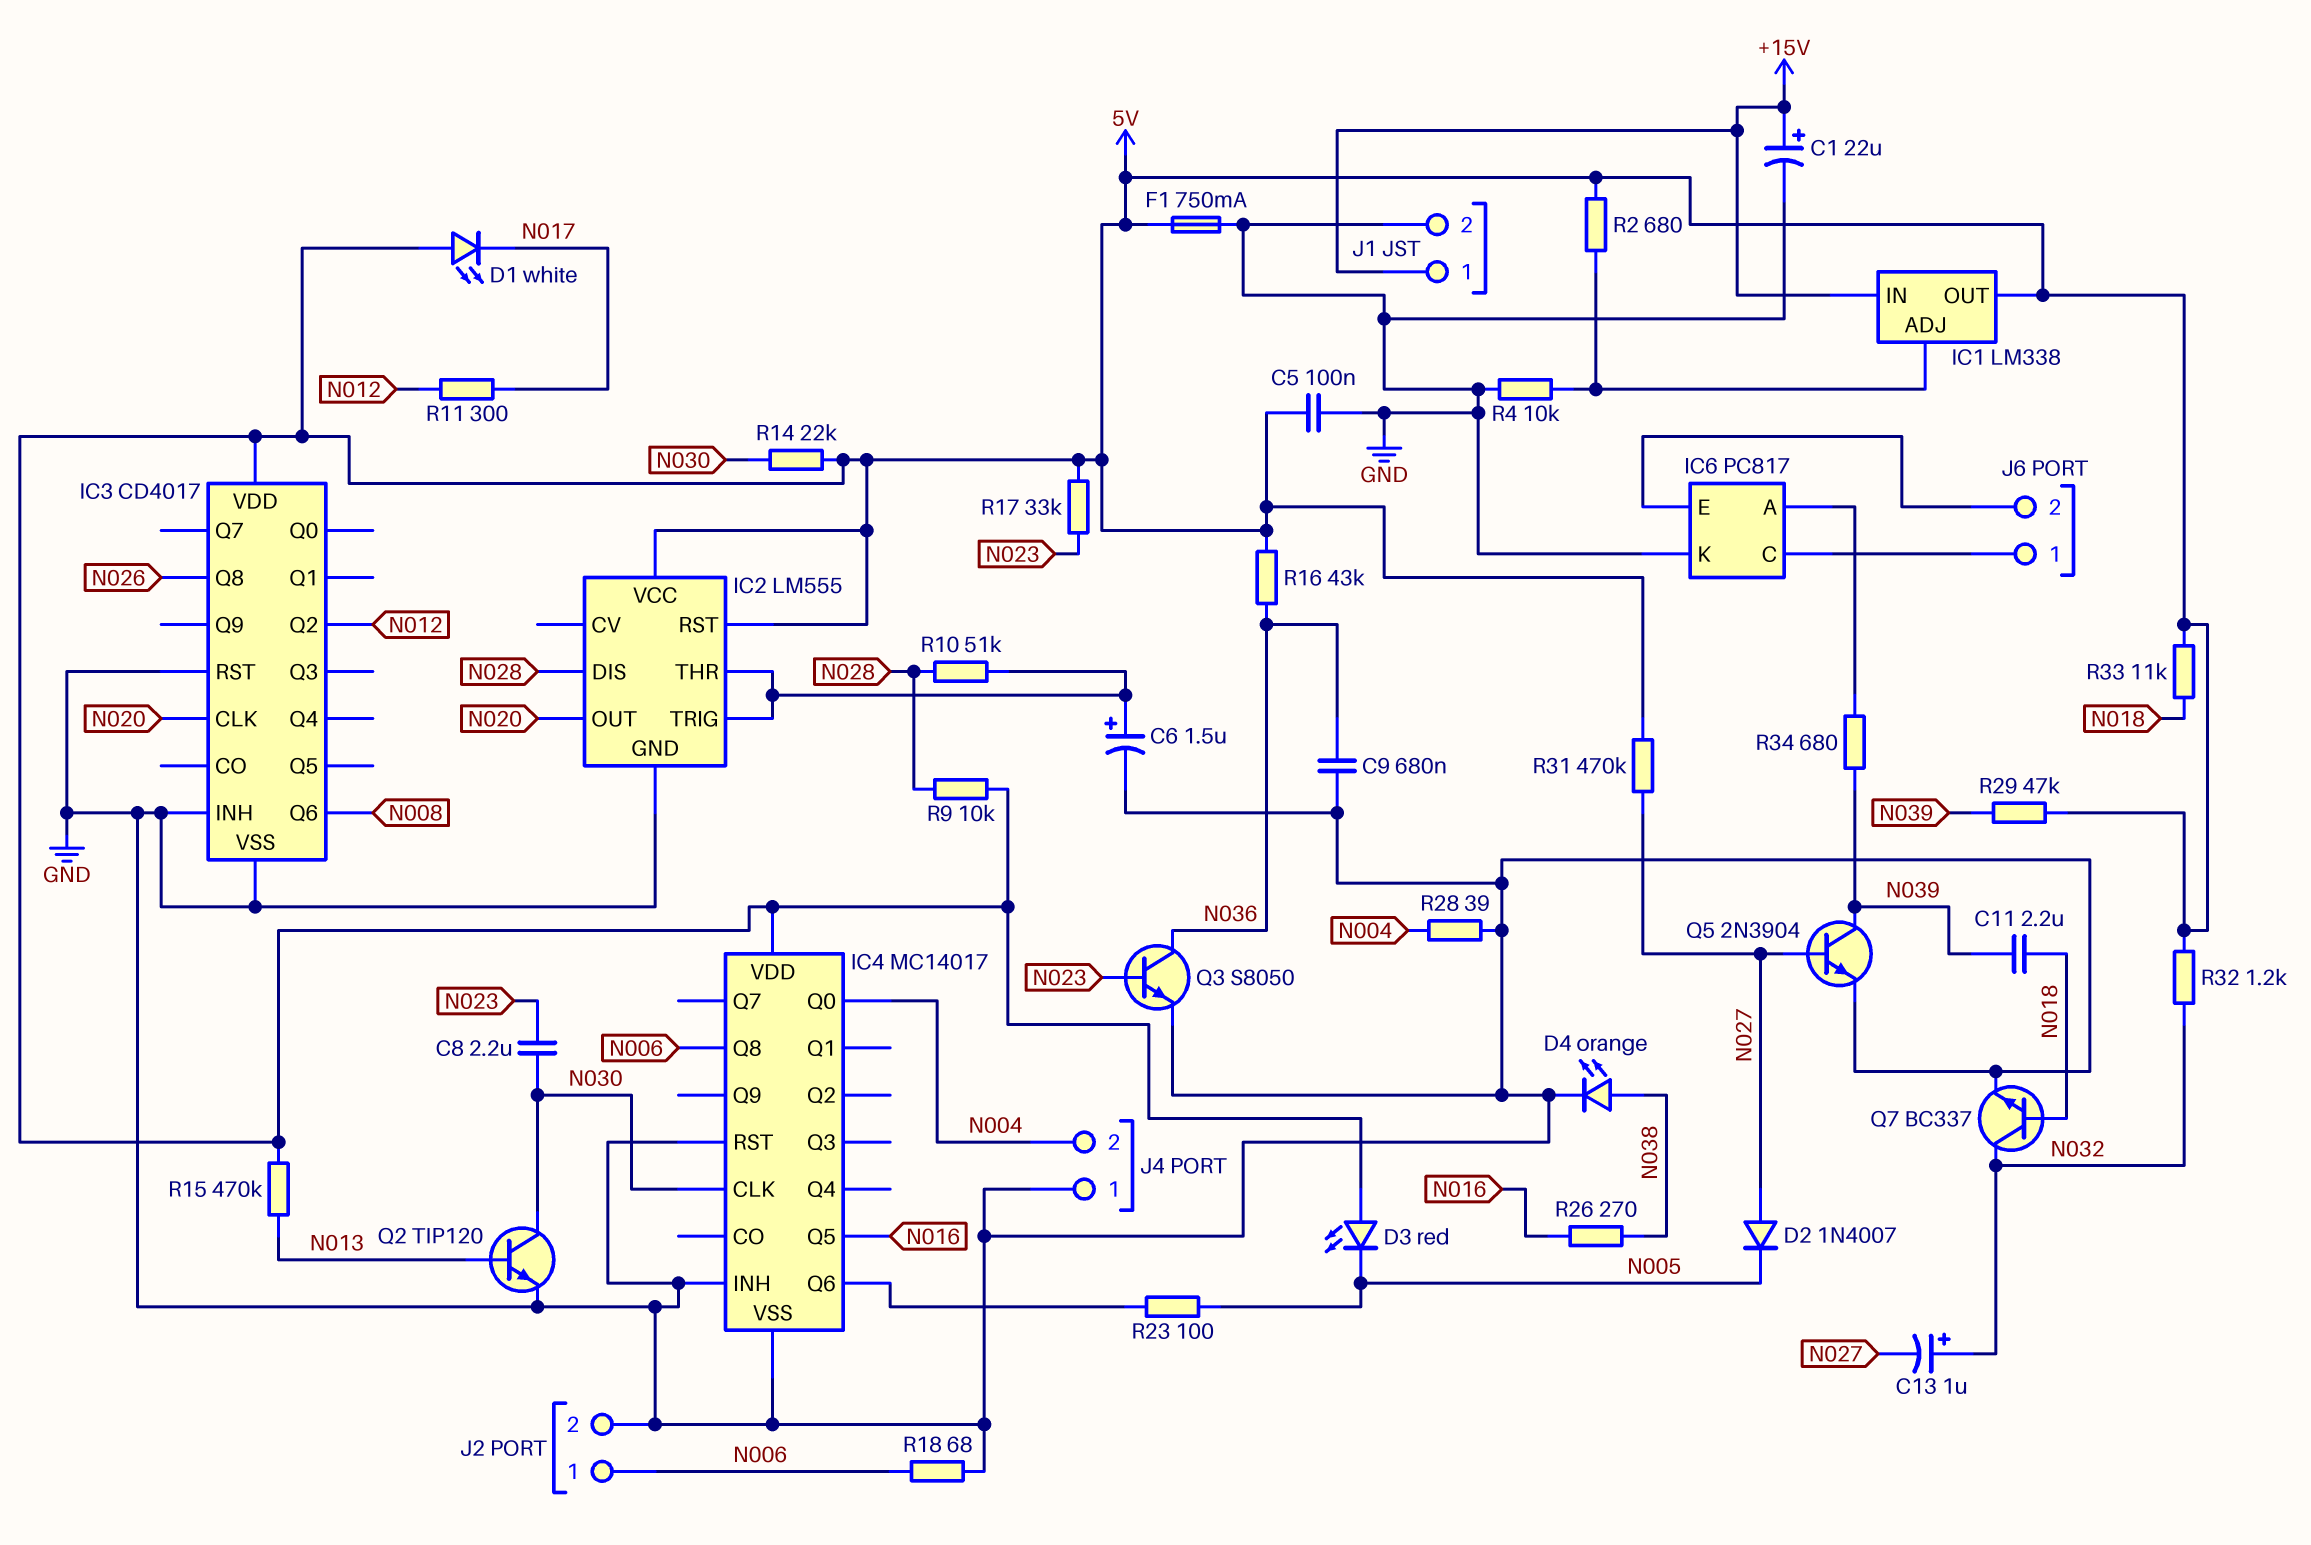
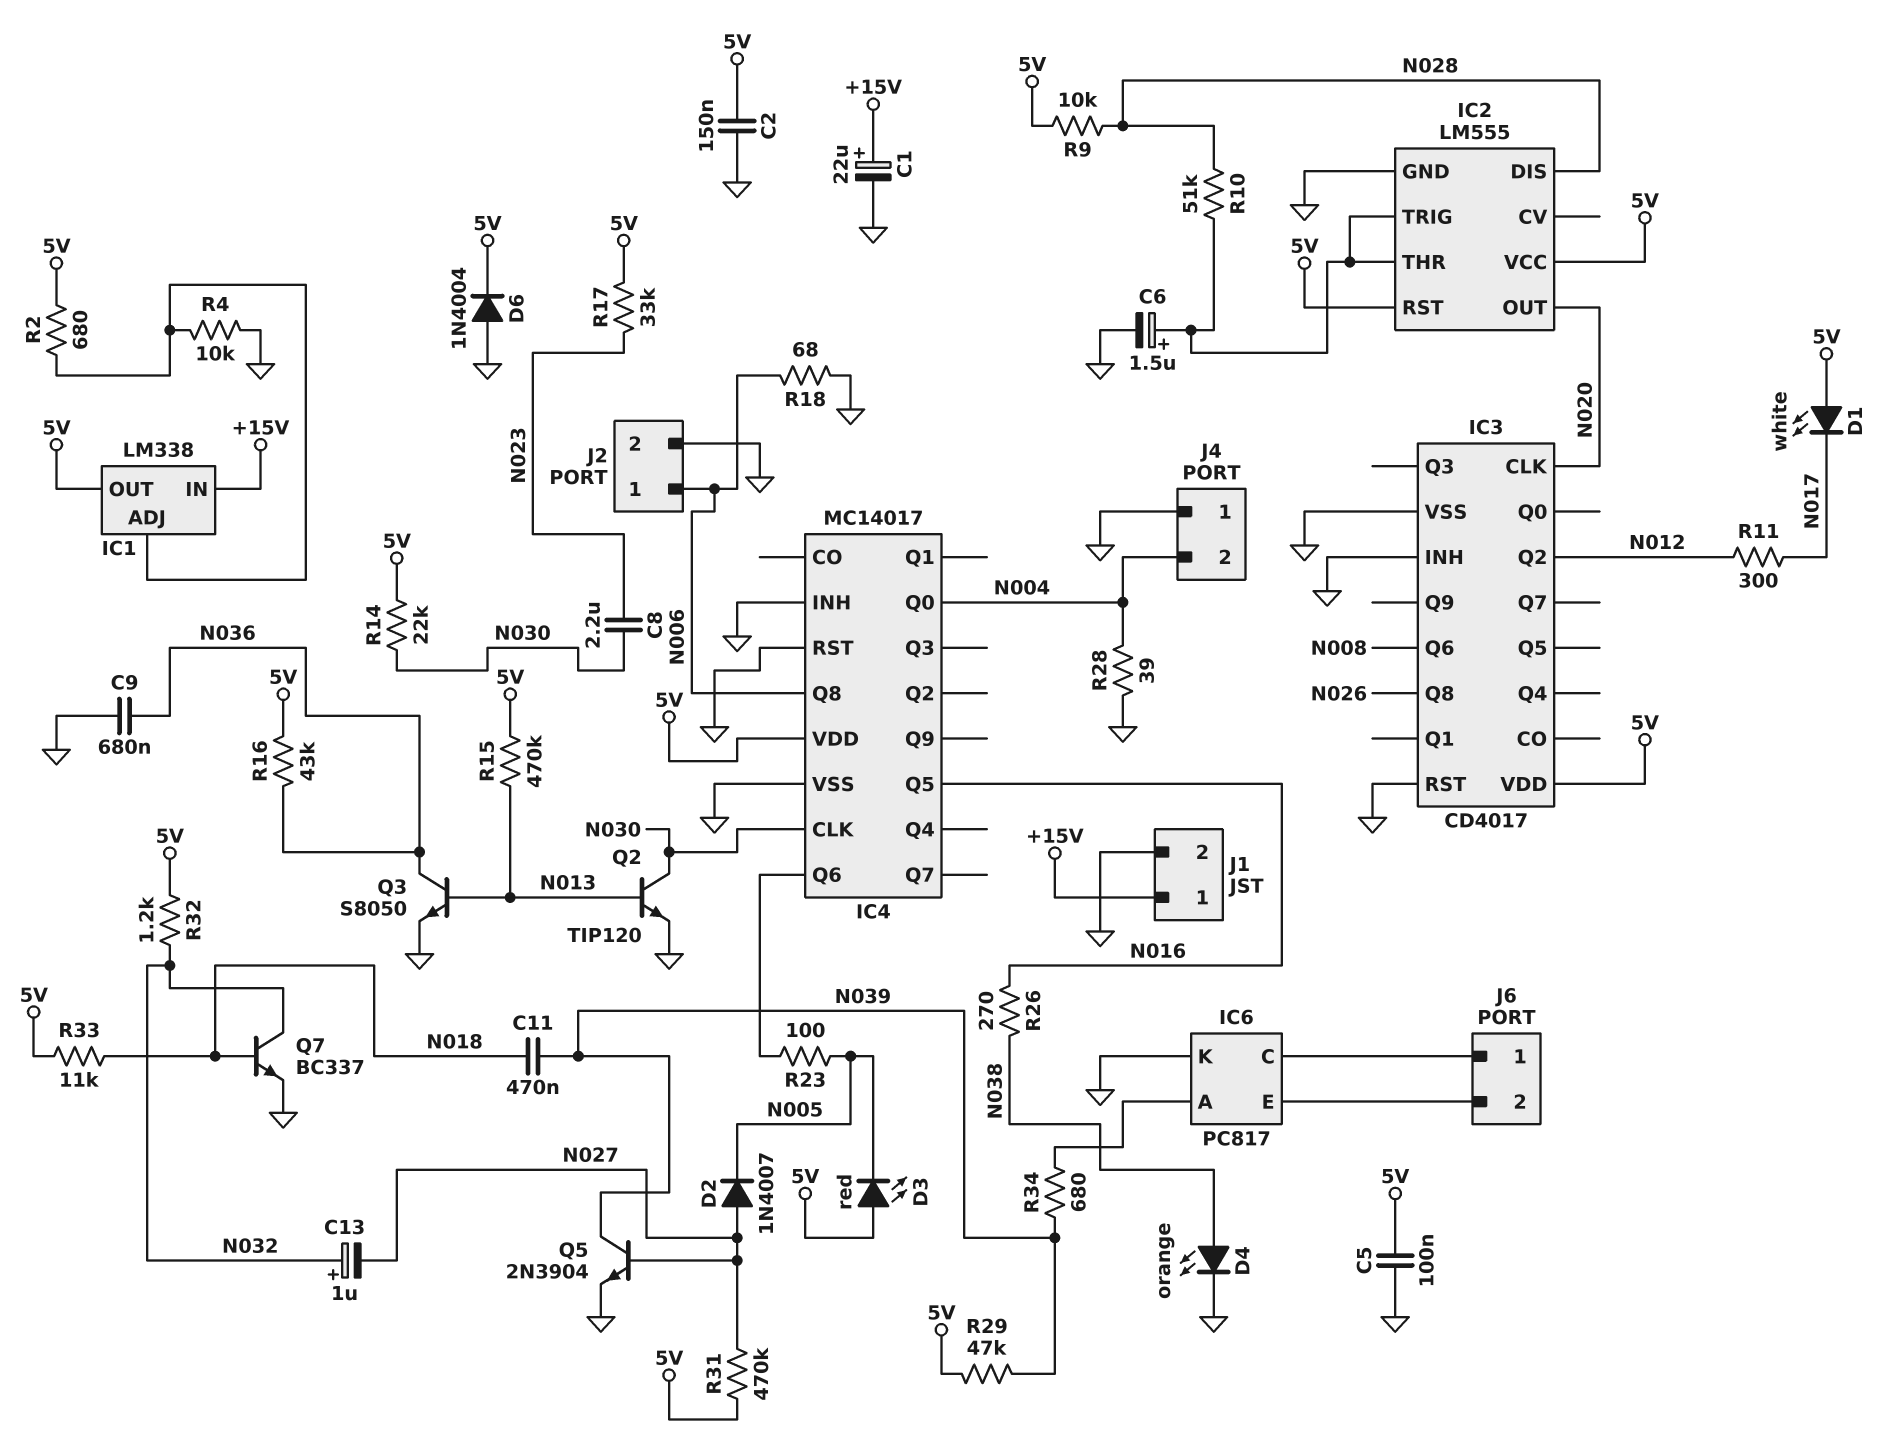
C2: none -> 150nF (5V, GND)
C11: 2.2uF (N018, N039) -> 470nF (N018, N039)
D6: none -> diode 1N4004 (A GND, K 5V)
F1: 750mA (5V, GND) -> none
Q3: NPN S8050 (B N023, C N036, E GND) -> NPN S8050 (B N013, C N036, E GND)

